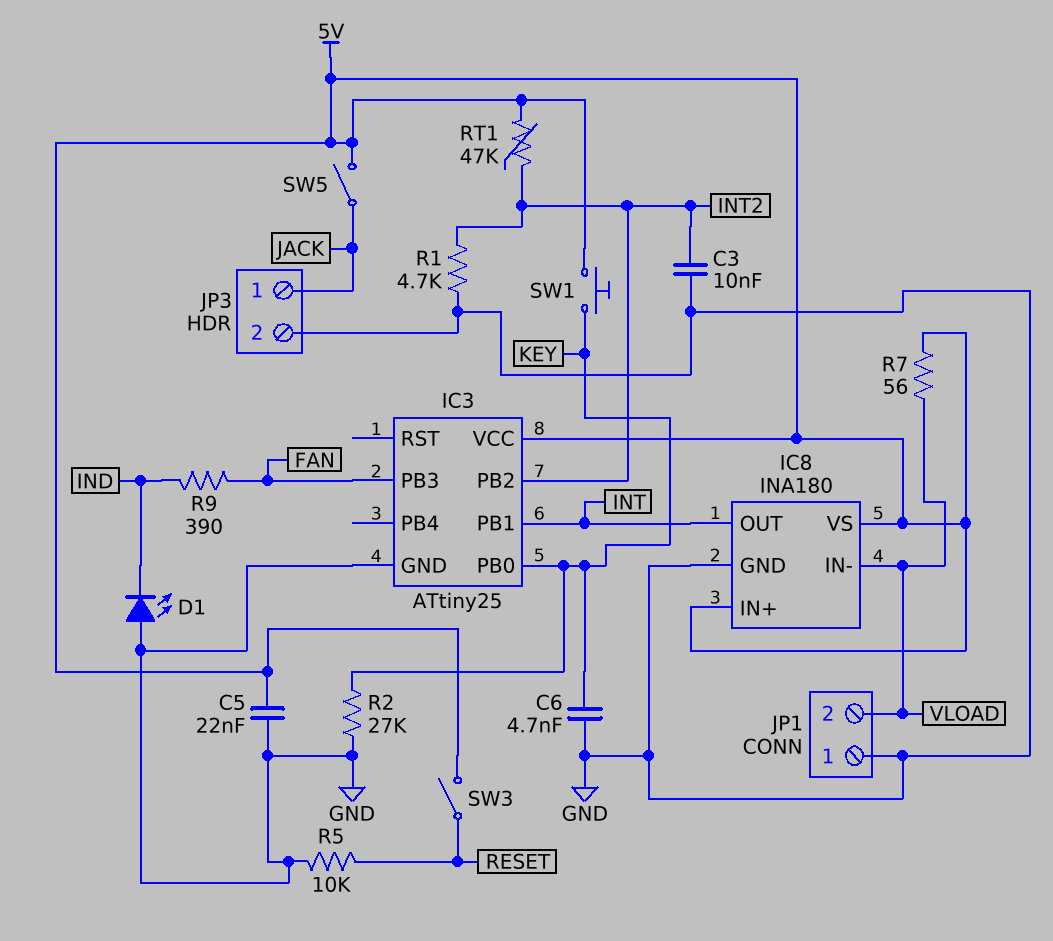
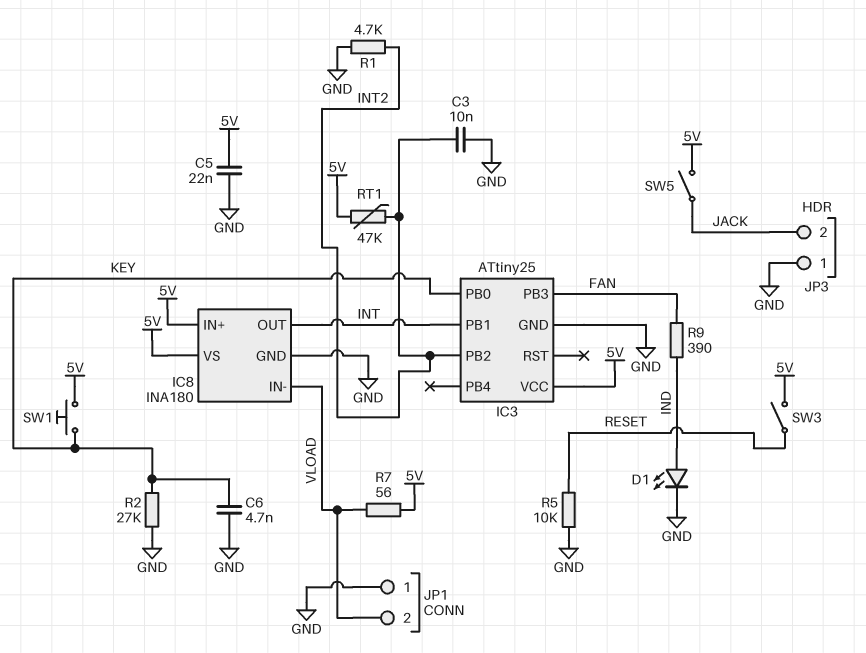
D1: LED (A GND, K IND) -> LED (A IND, K GND)
JP3 pin 1: JACK -> GND
JP3 pin 2: GND -> JACK

